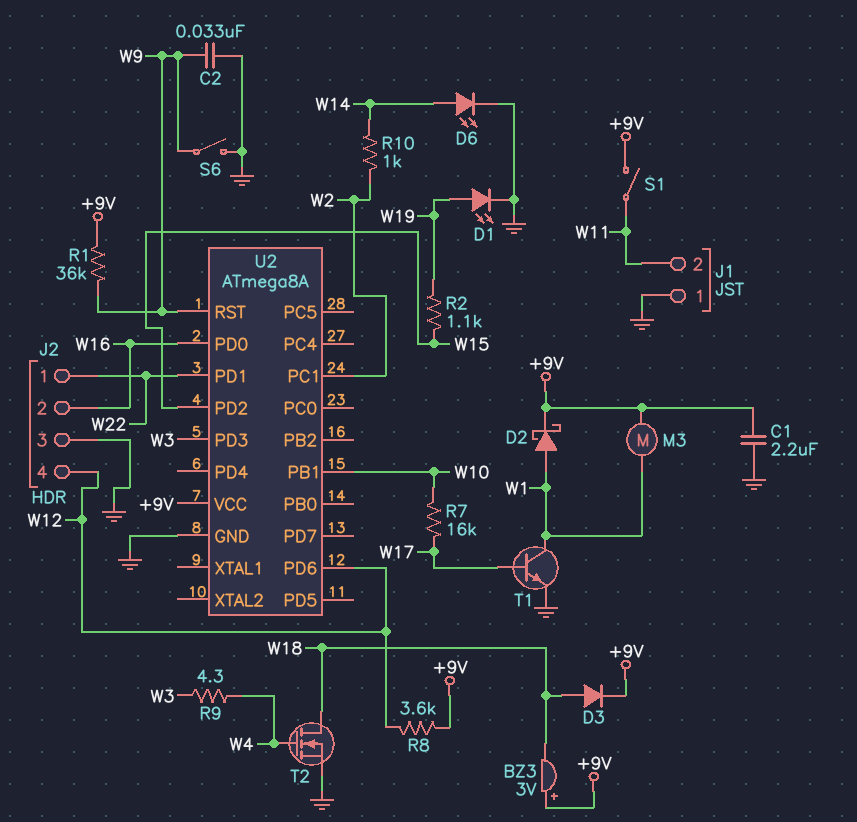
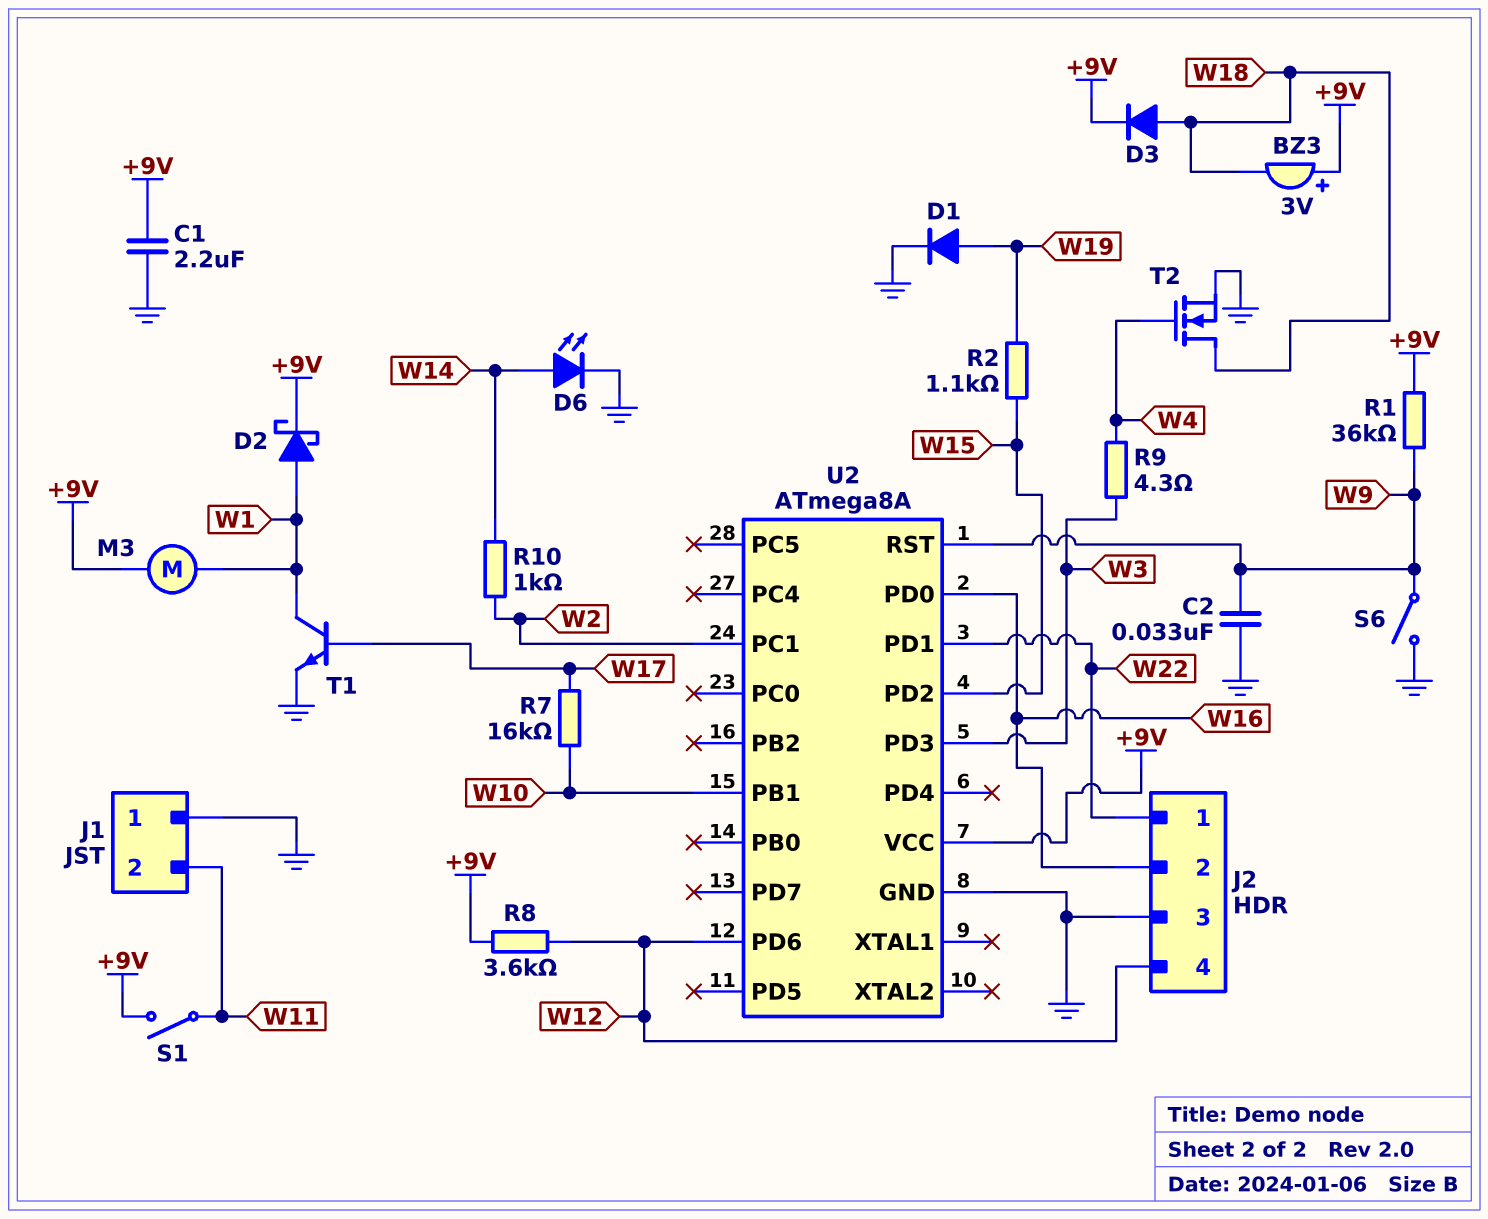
D1: LED (A W19, K GND) -> diode (A W19, K GND)

